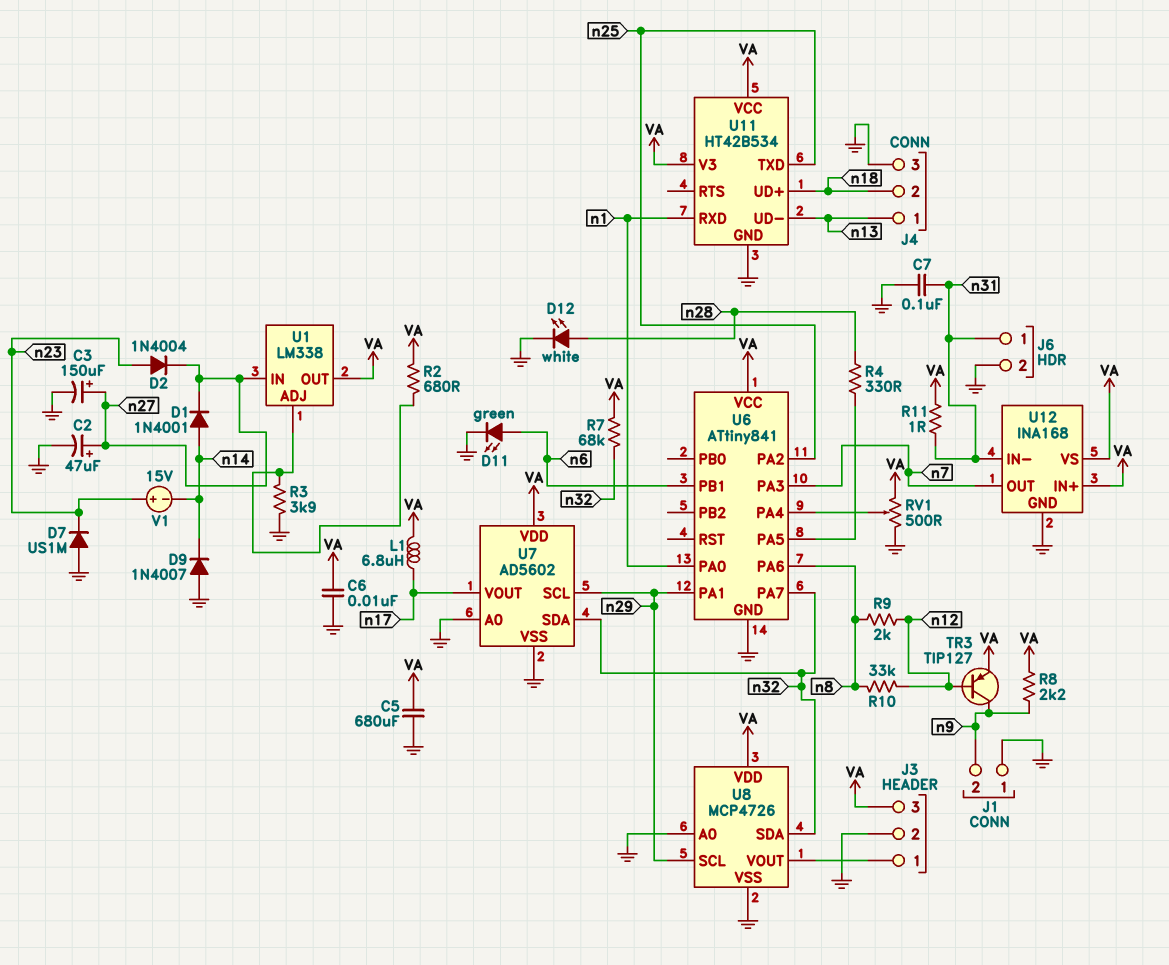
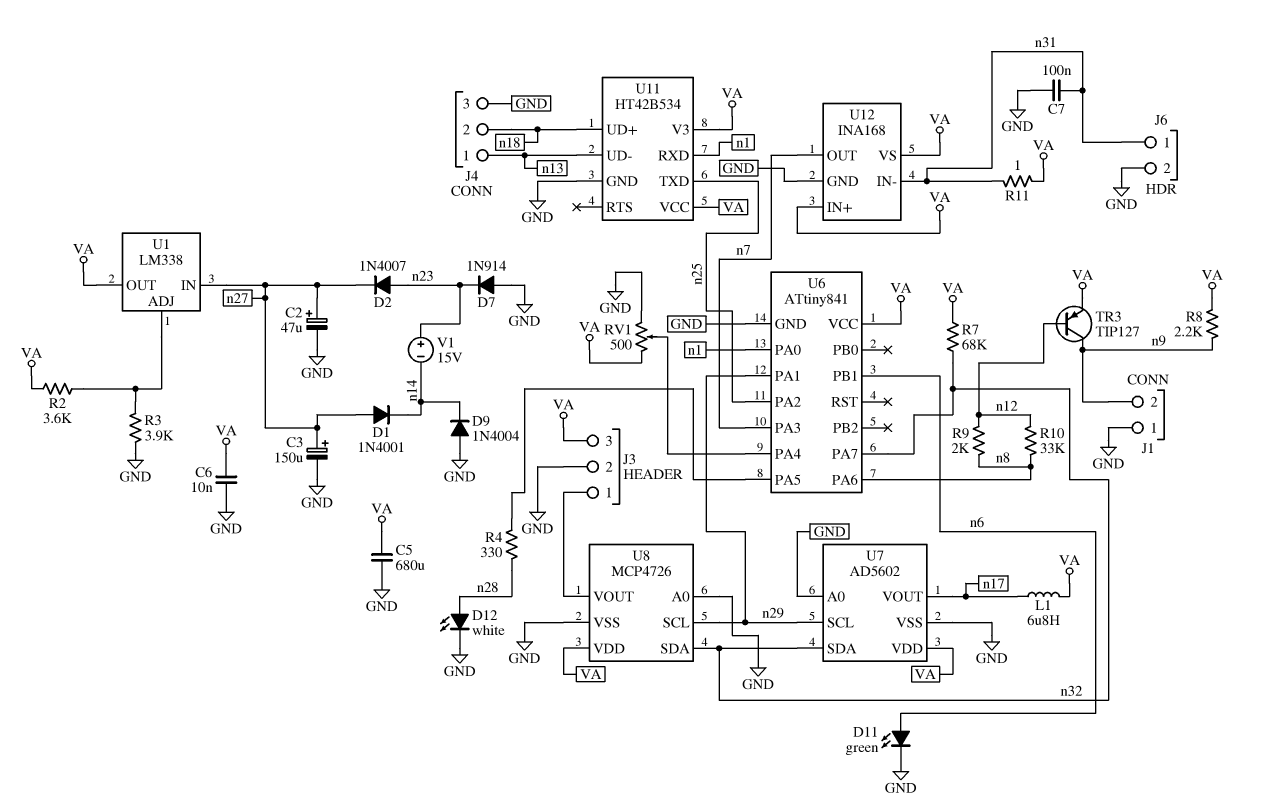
D1: diode 1N4001 (A n14, K n27) -> diode 1N4001 (A n27, K n14)
D2: diode 1N4004 (A n23, K n27) -> diode 1N4007 (A n23, K n27)
D7: diode US1M (A GND, K n23) -> diode 1N914 (A GND, K n23)
D9: diode 1N4007 (A GND, K n14) -> diode 1N4004 (A GND, K n14)
R2: 680 (U1/ADJ, VA) -> 3.6k (U1/ADJ, VA)

